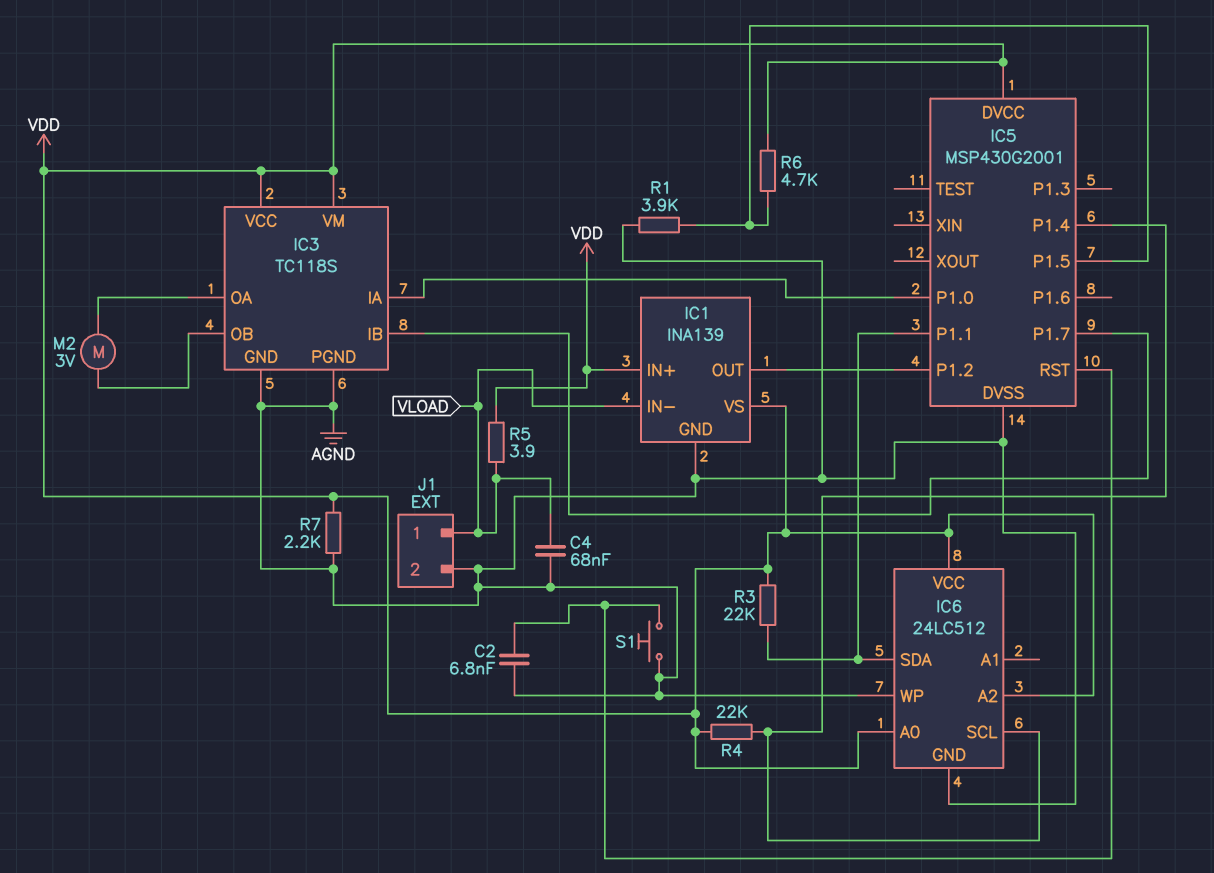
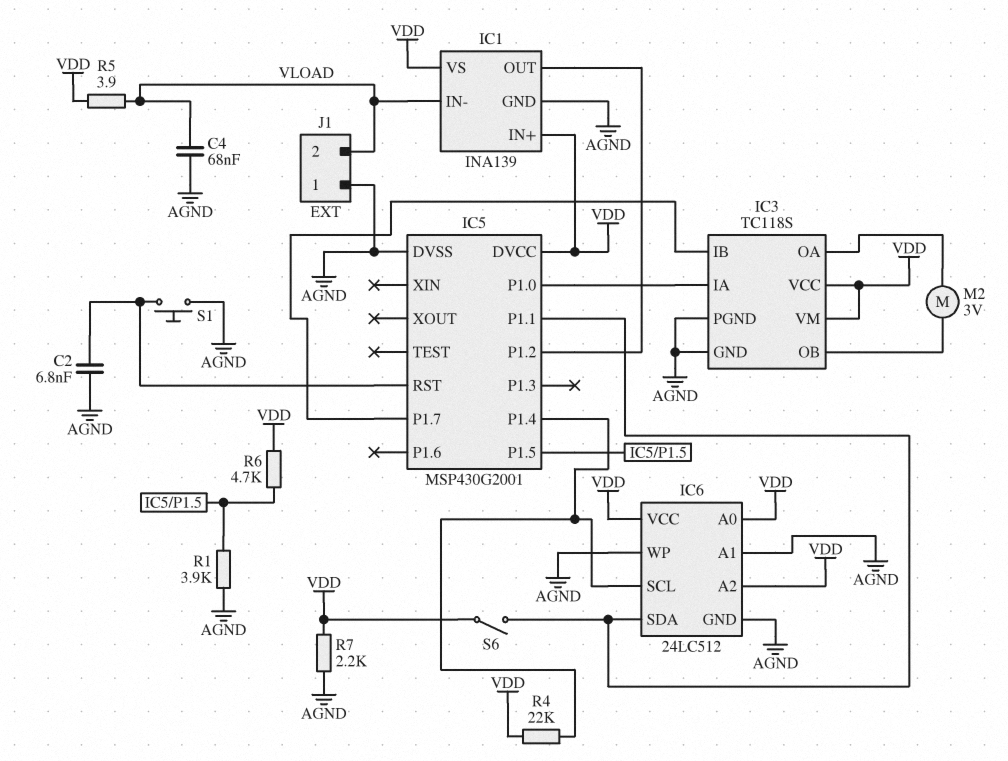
IC6 pin A1: none -> AGND
J1 pin 1: VLOAD -> AGND
J1 pin 2: AGND -> VLOAD
R3: 22k (IC5/P1.1, VDD) -> none
S6: none -> switch (IC5/P1.1, VDD)

